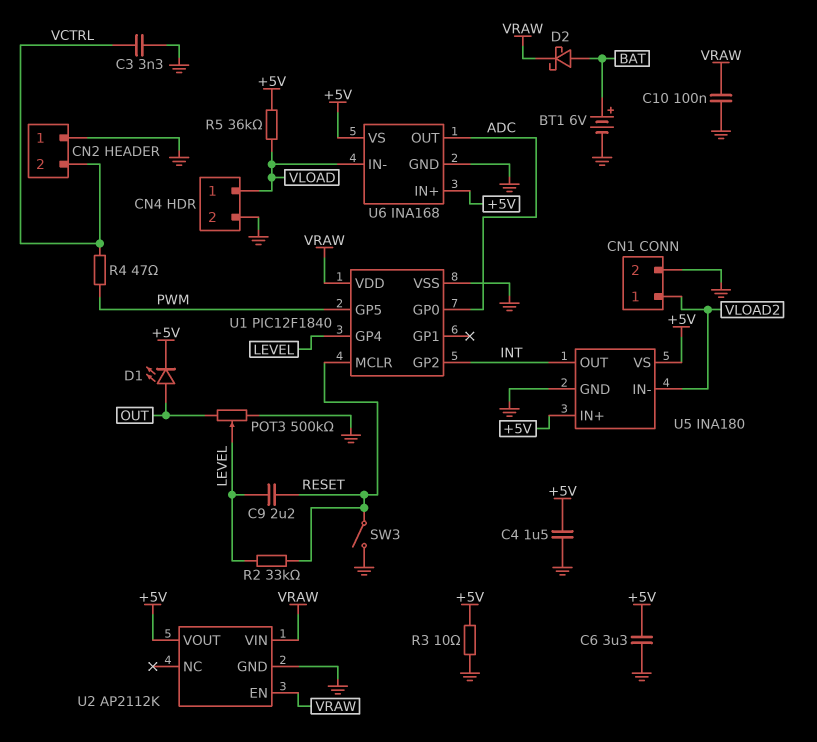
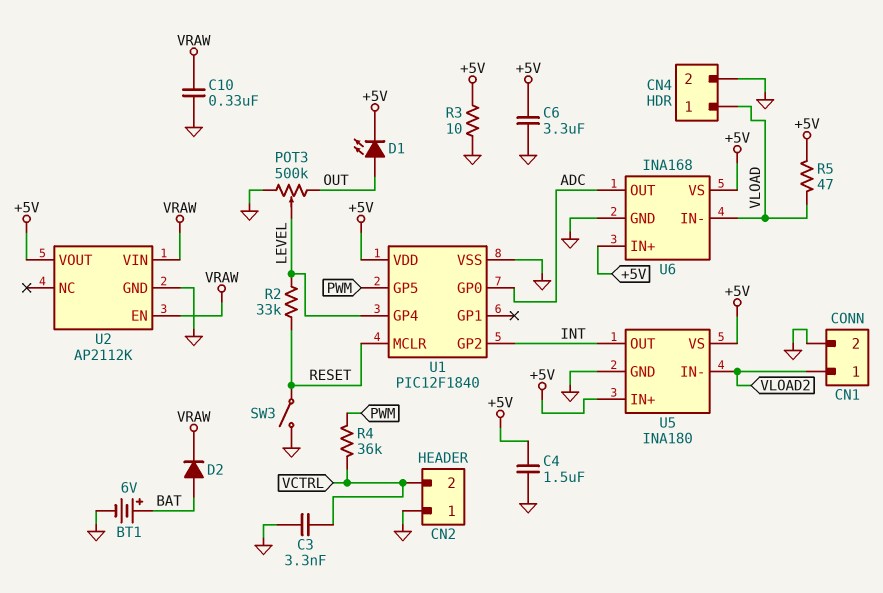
C9: 2.2uF (LEVEL, RESET) -> none
C10: 100nF (GND, VRAW) -> 330nF (GND, VRAW)
D2: schottky (A BAT, K VRAW) -> diode (A BAT, K VRAW)
R4: 47 (PWM, VCTRL) -> 36k (PWM, VCTRL)
R5: 36k (+5V, VLOAD) -> 47 (+5V, VLOAD)
U1 pin VDD: VRAW -> +5V

